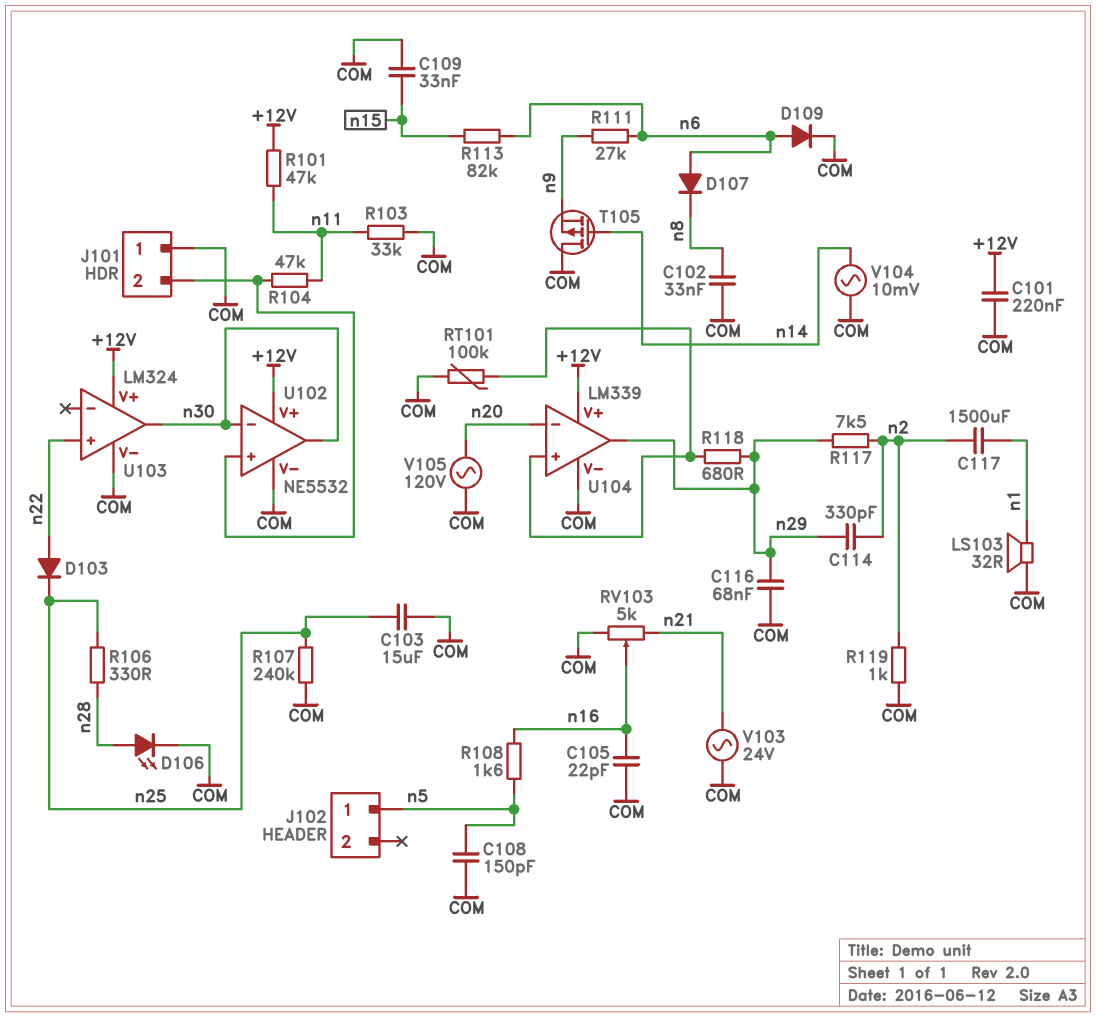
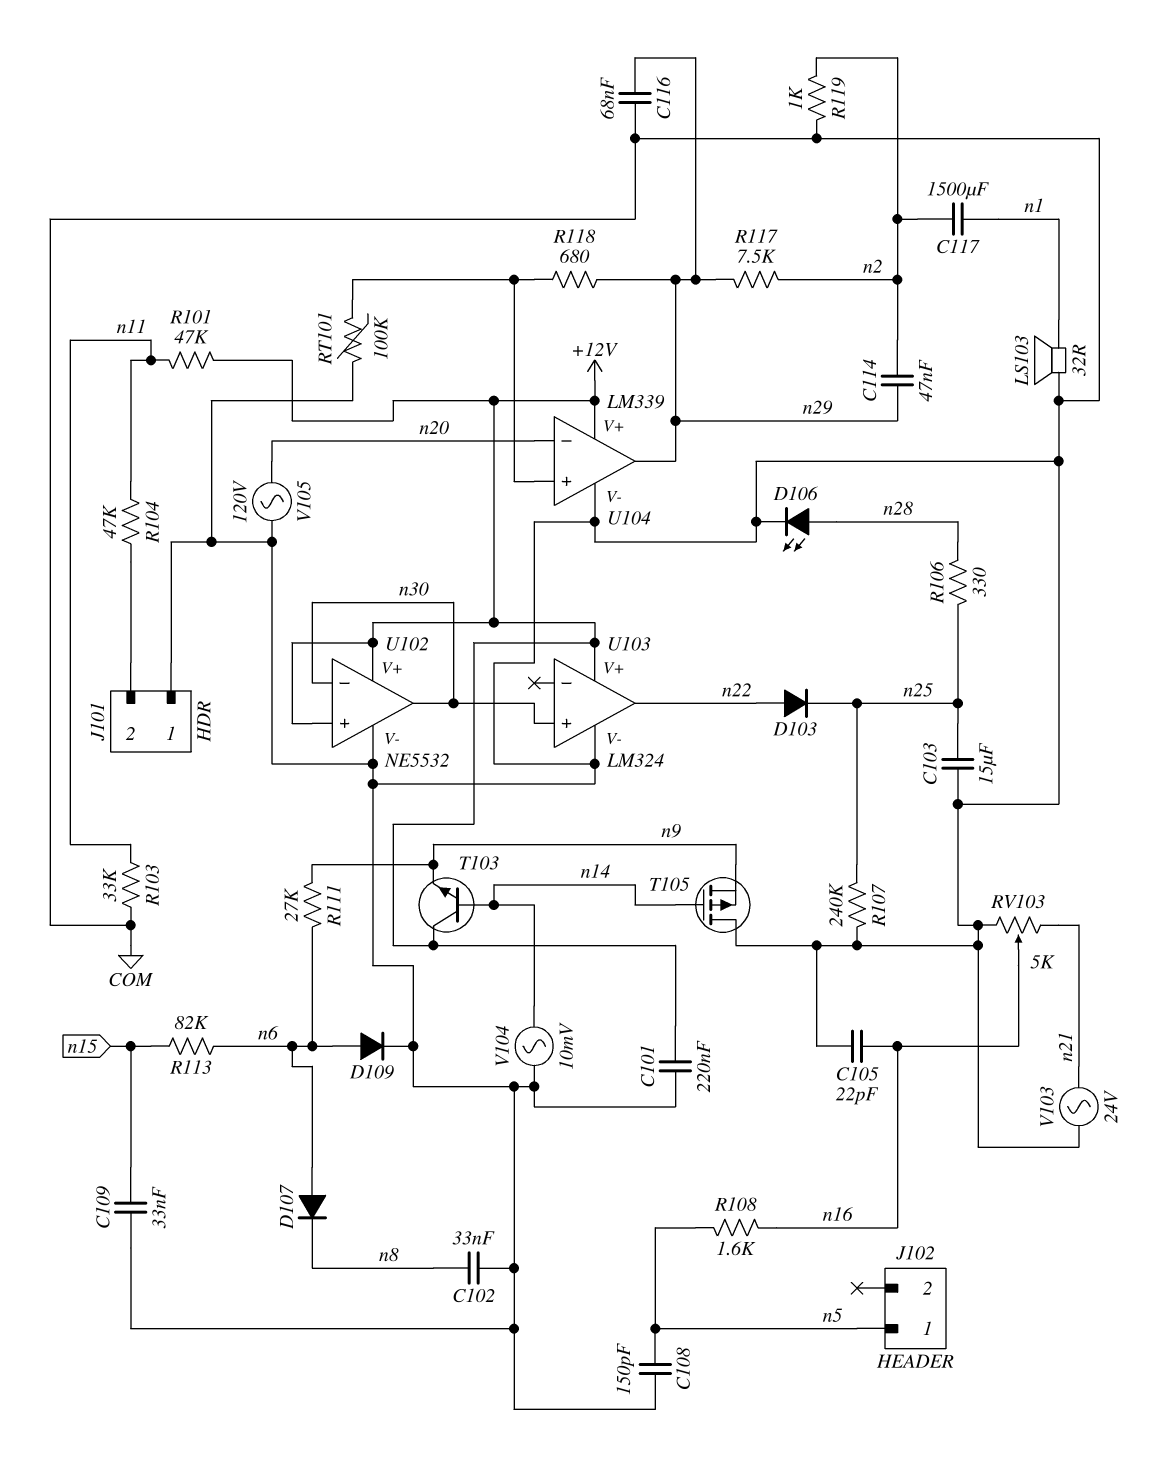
C114: 330pF (n2, n29) -> 47nF (n2, n29)
T103: none -> NPN (B n14, C +12V, E n9)
U102 pin in+: J101/2 -> +12V
U103 pin in+: n22 -> n30
U103 pin out: n30 -> n22

